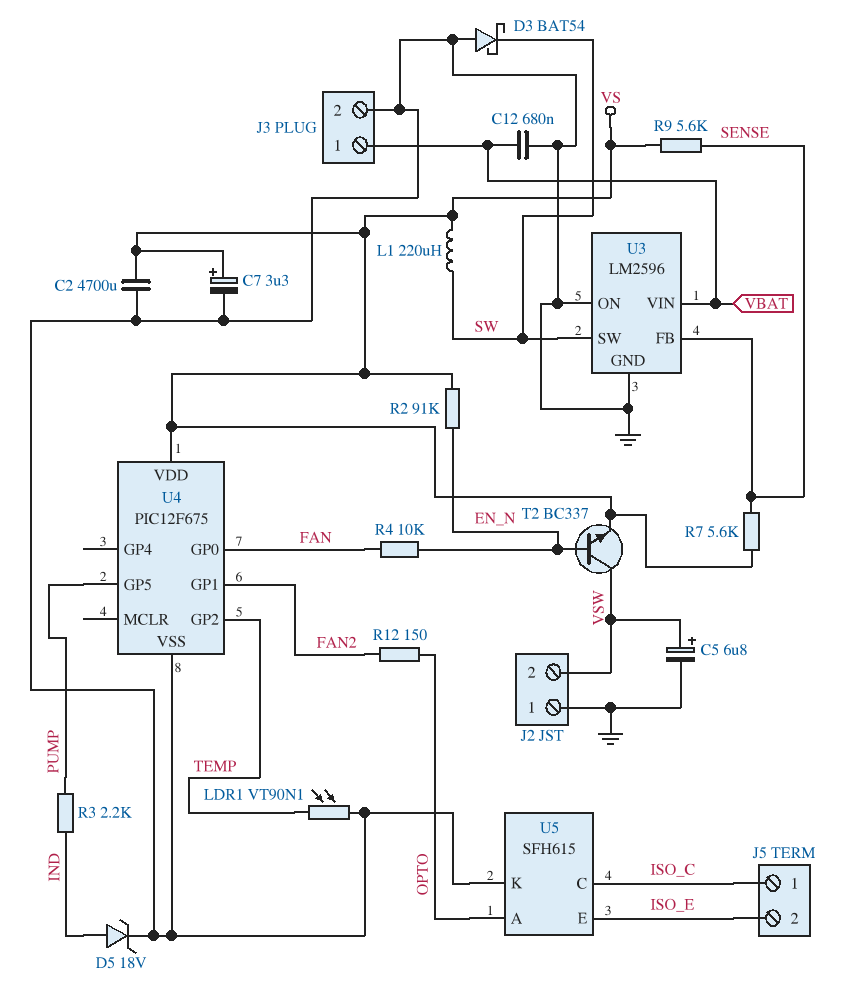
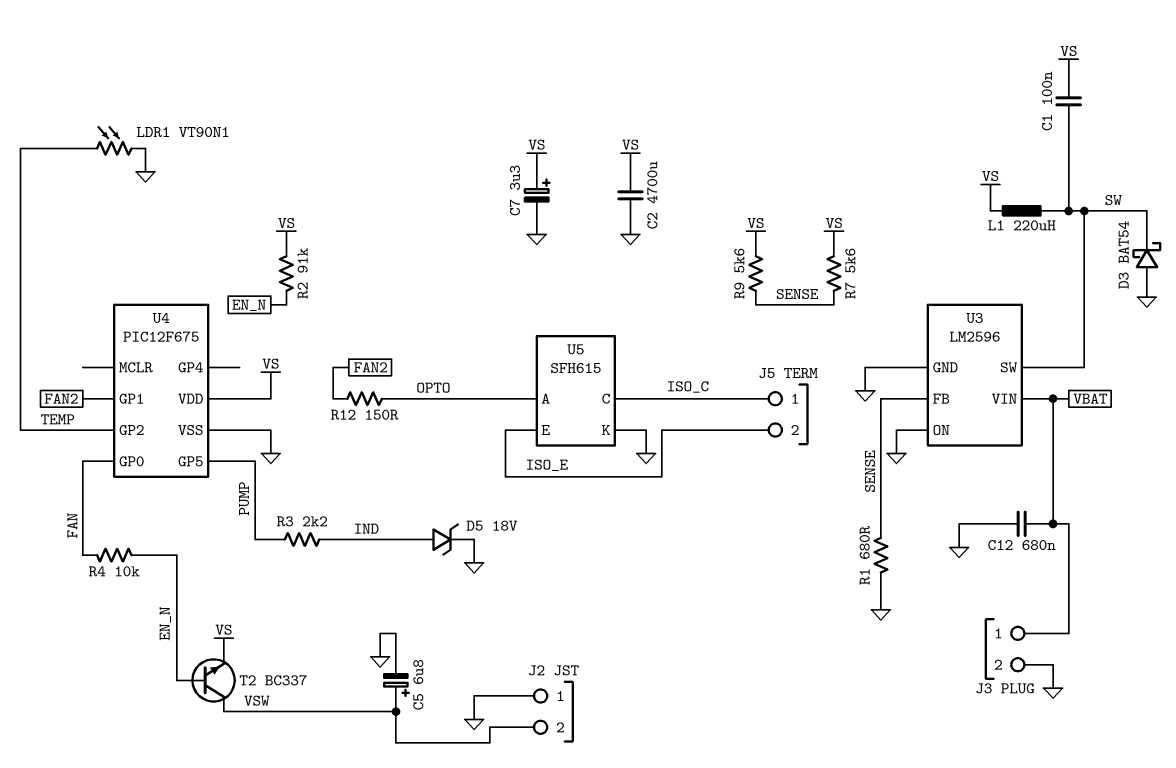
C1: none -> 100nF (SW, VS)
R1: none -> 680 (GND, SENSE)

